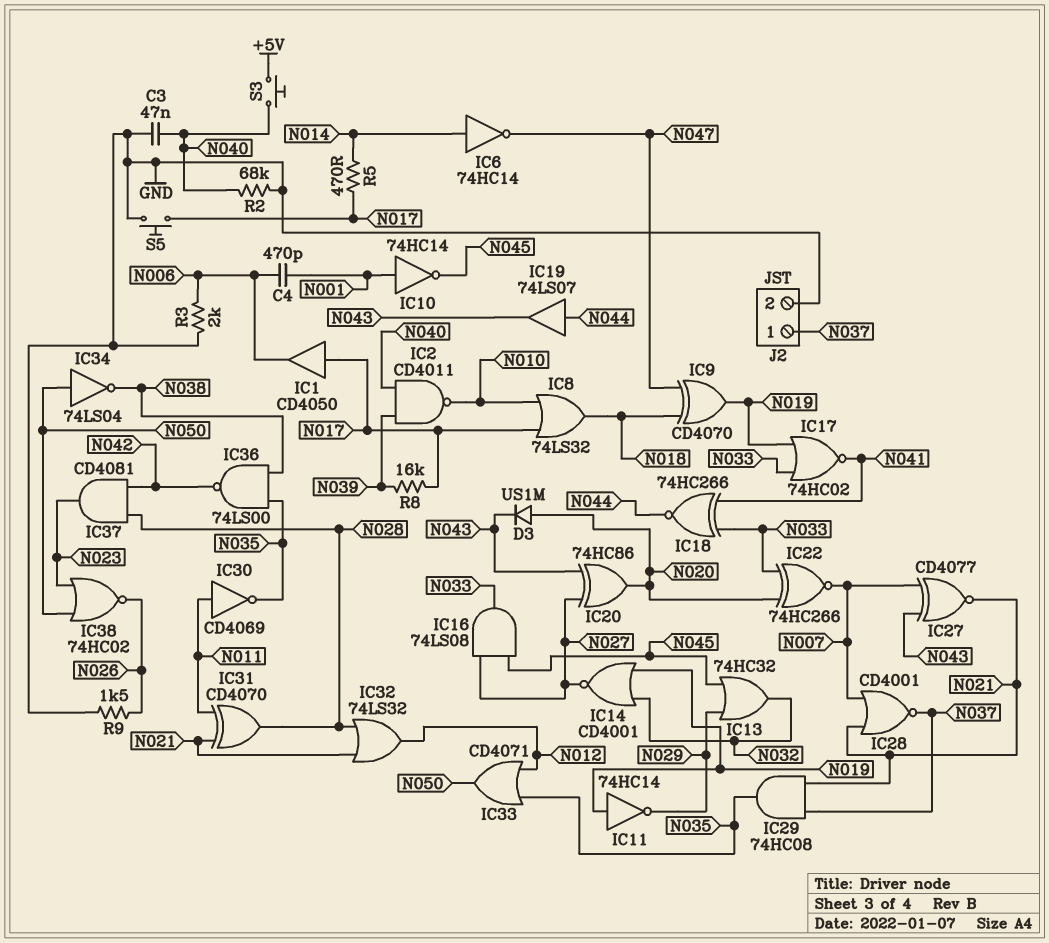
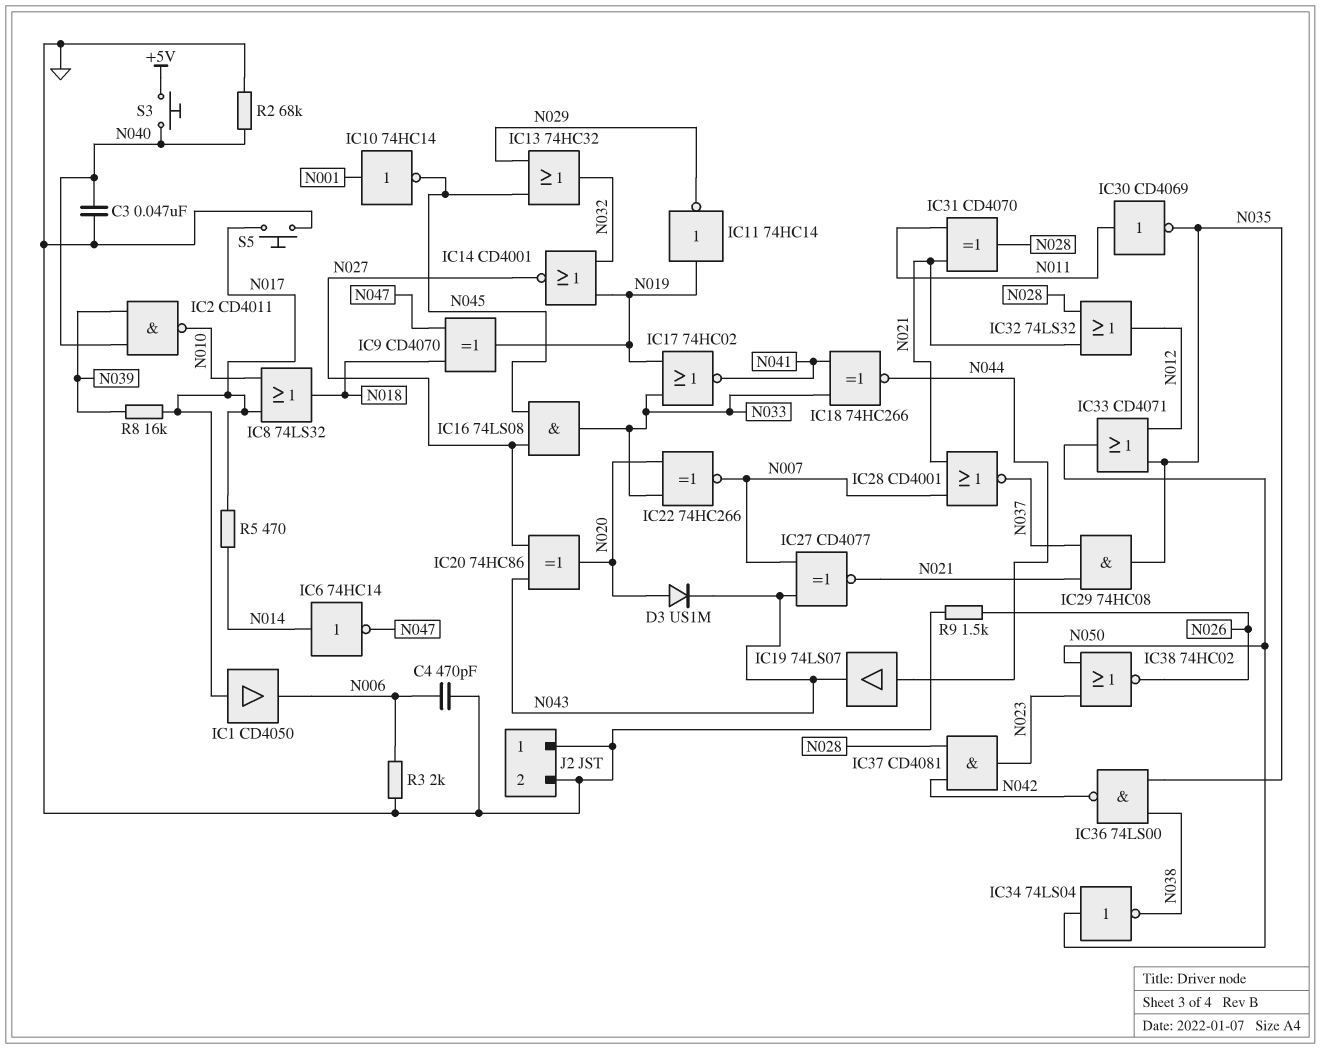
C4: 470pF (N001, N006) -> 470pF (GND, N006)
J2 pin 1: N037 -> GND

